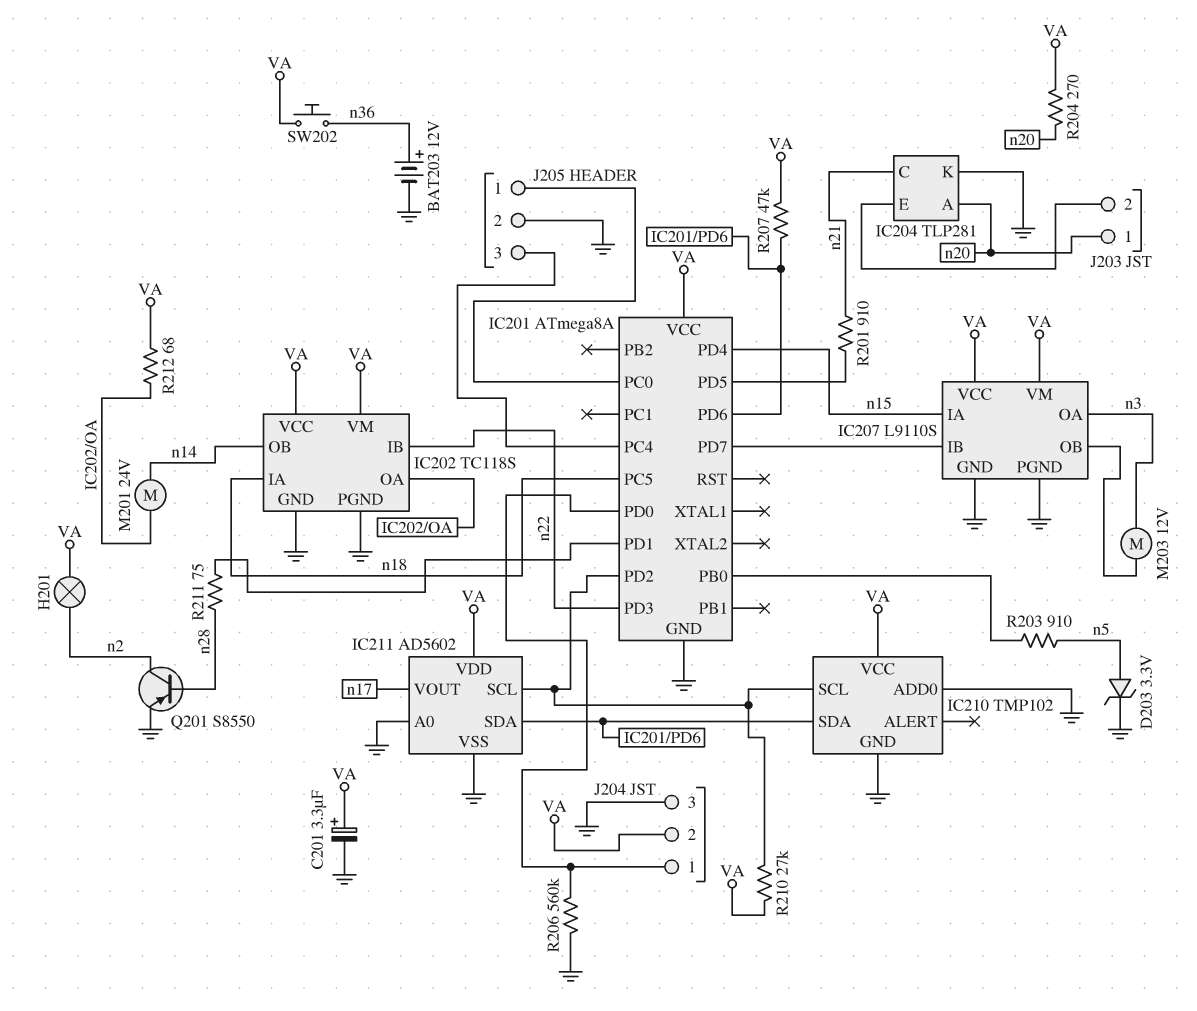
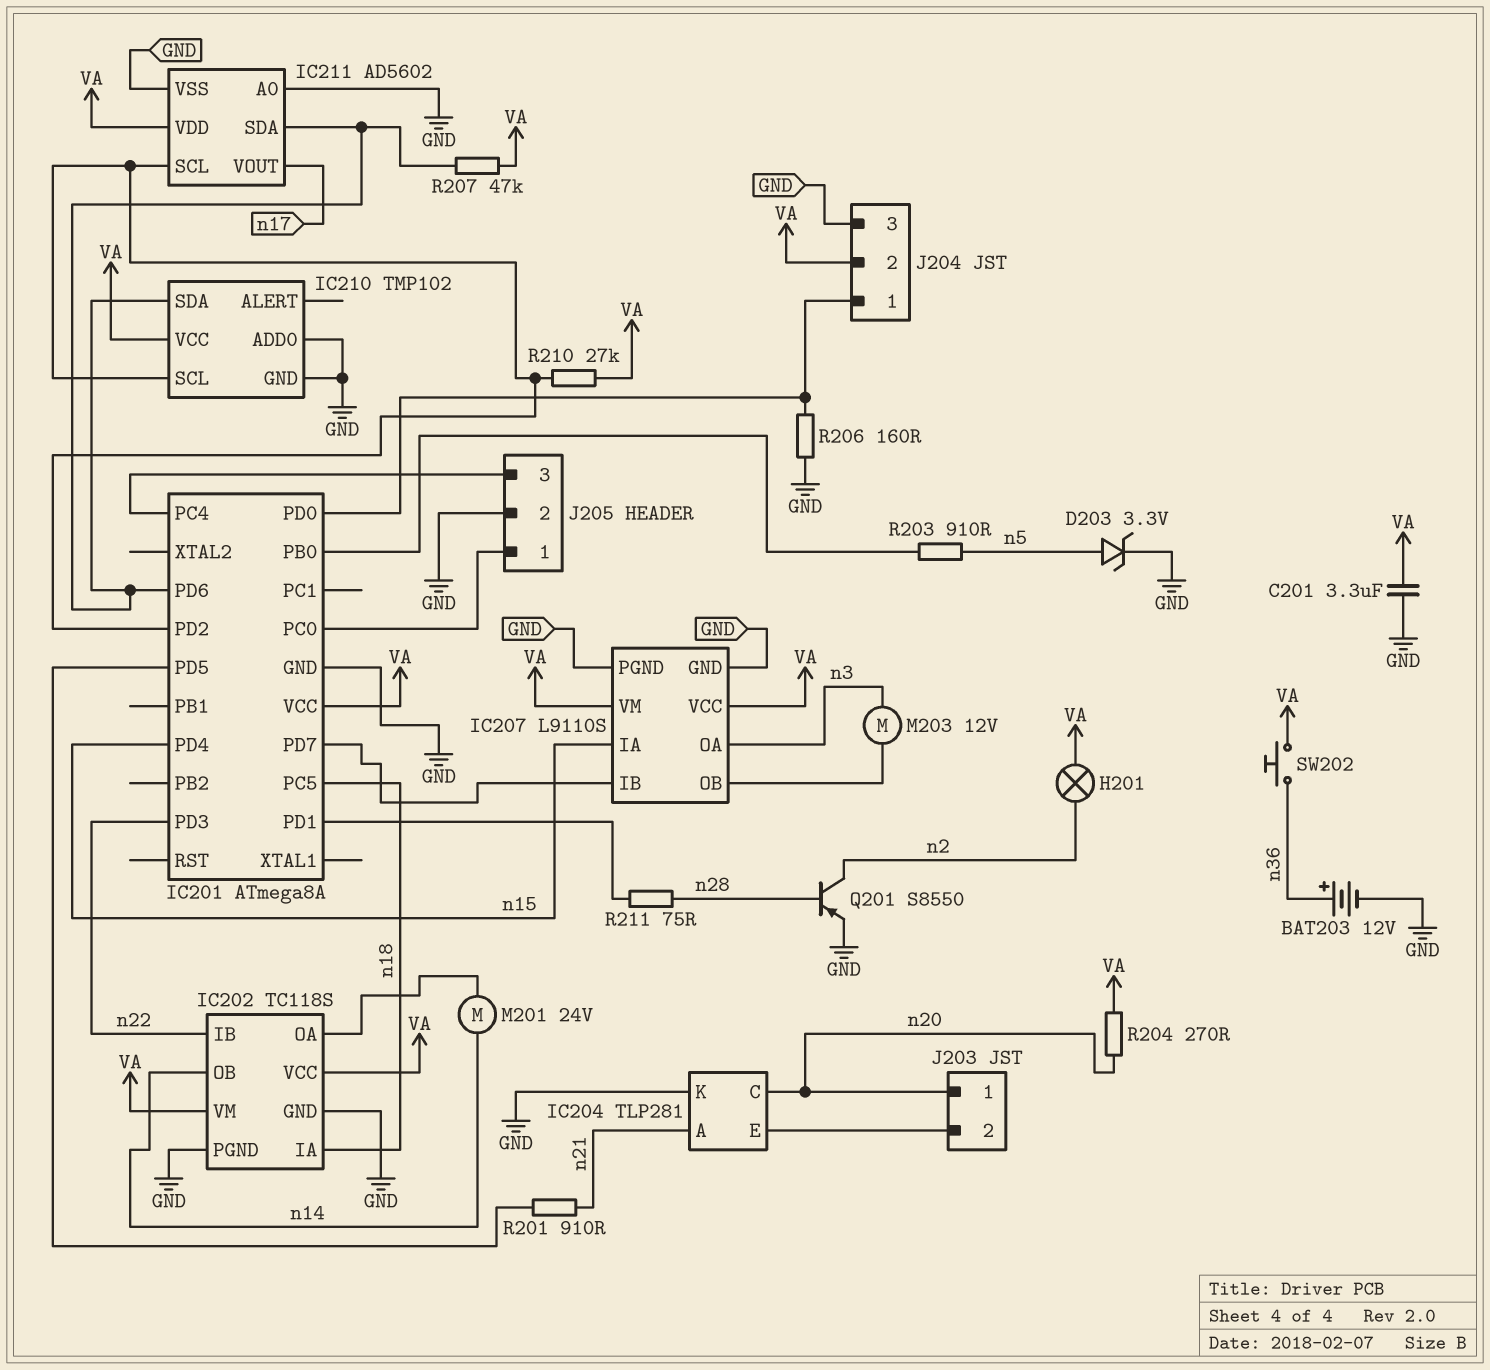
C201: 3.3uF (plus VA, minus GND) -> 3.3uF (GND, VA)
IC204 pin A: n20 -> n21
IC204 pin C: n21 -> n20
R206: 560k (GND, IC201/PD0) -> 160 (GND, IC201/PD0)
R212: 68 (IC202/OA, VA) -> none

